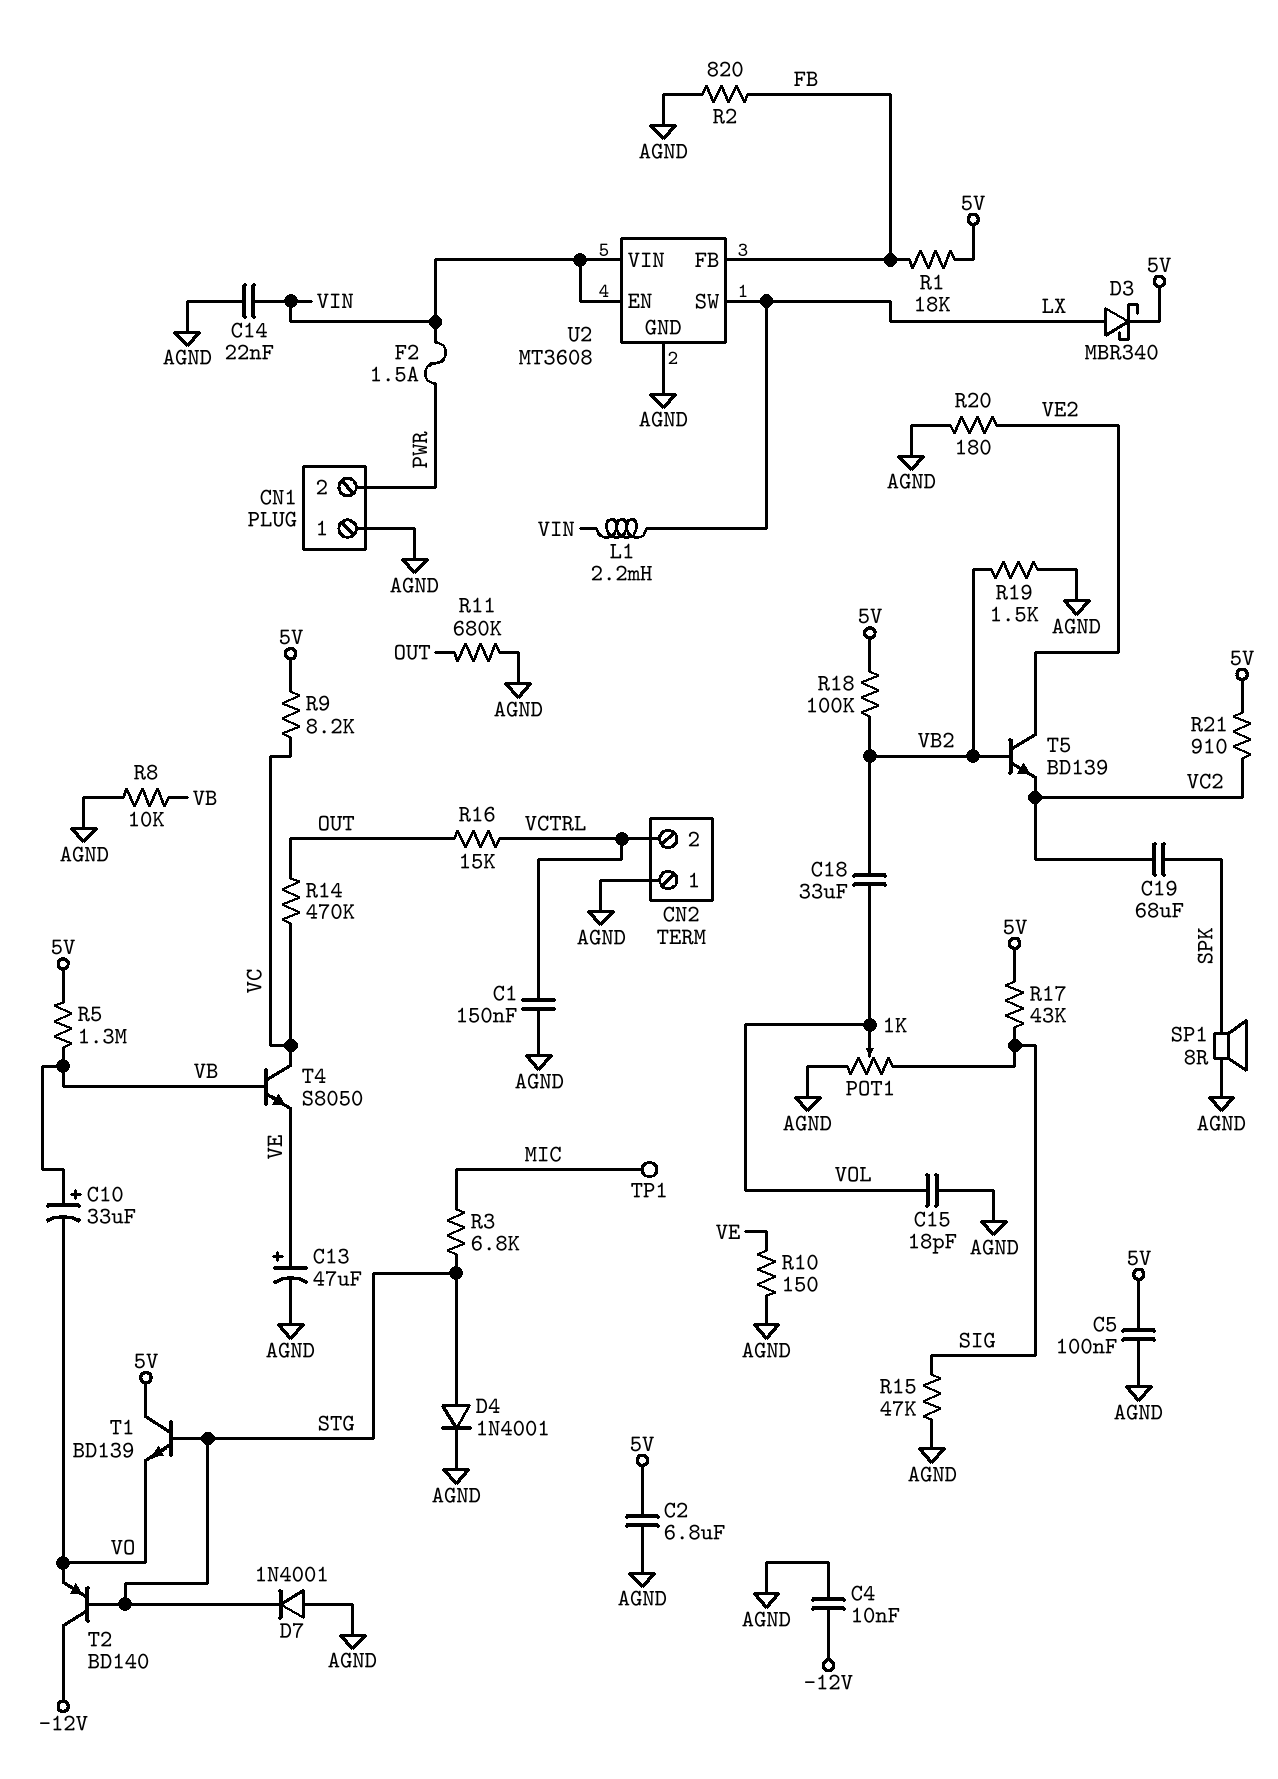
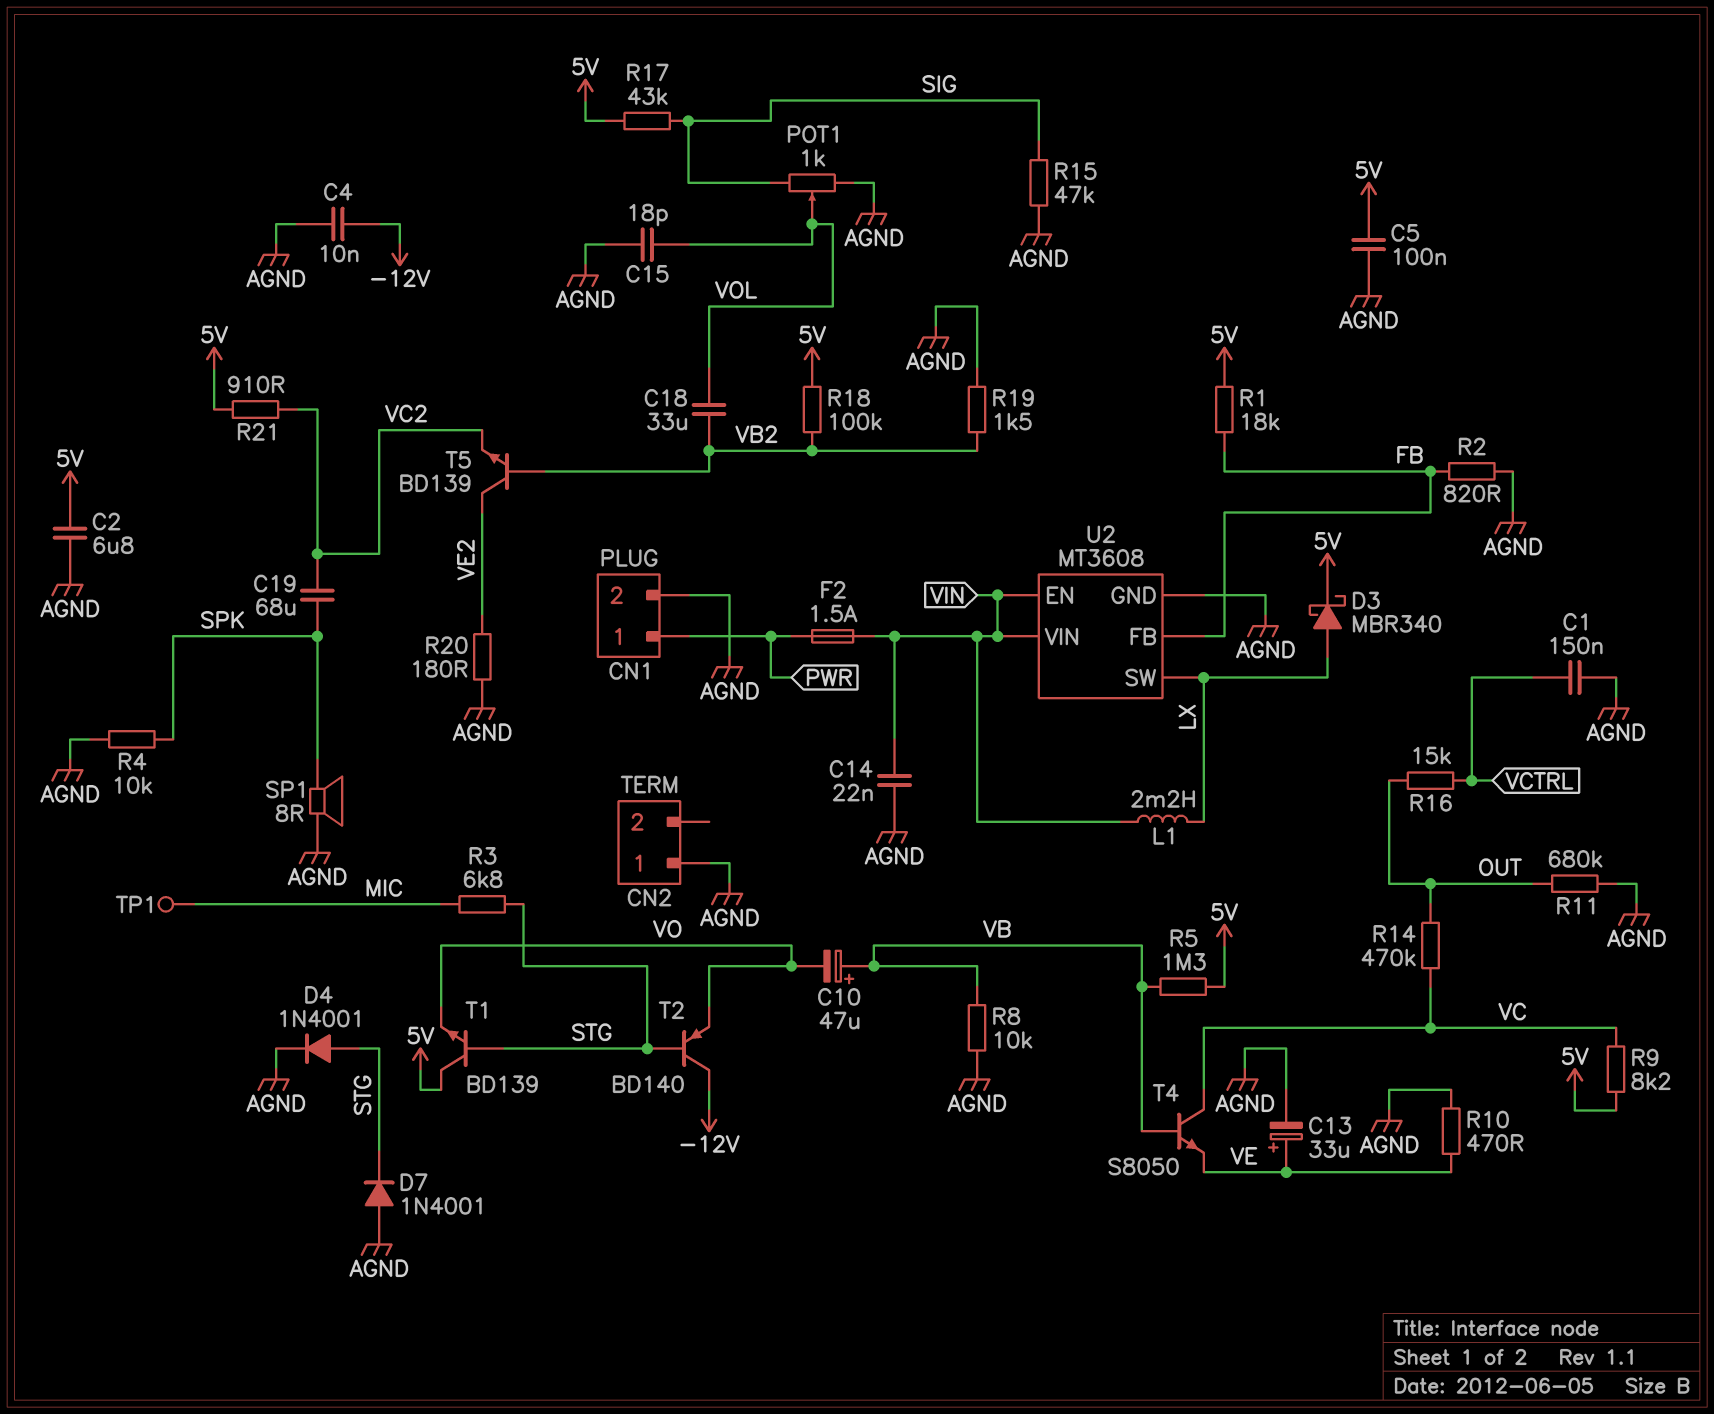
C10: 33uF (plus VB, minus VO) -> 47uF (plus VB, minus VO)
C13: 47uF (plus VE, minus AGND) -> 33uF (plus VE, minus AGND)
CN1 pin 1: AGND -> PWR
CN1 pin 2: PWR -> AGND
CN2 pin 2: VCTRL -> none
R4: none -> 10k (AGND, SPK)
R10: 150 (AGND, VE) -> 470 (AGND, VE)

